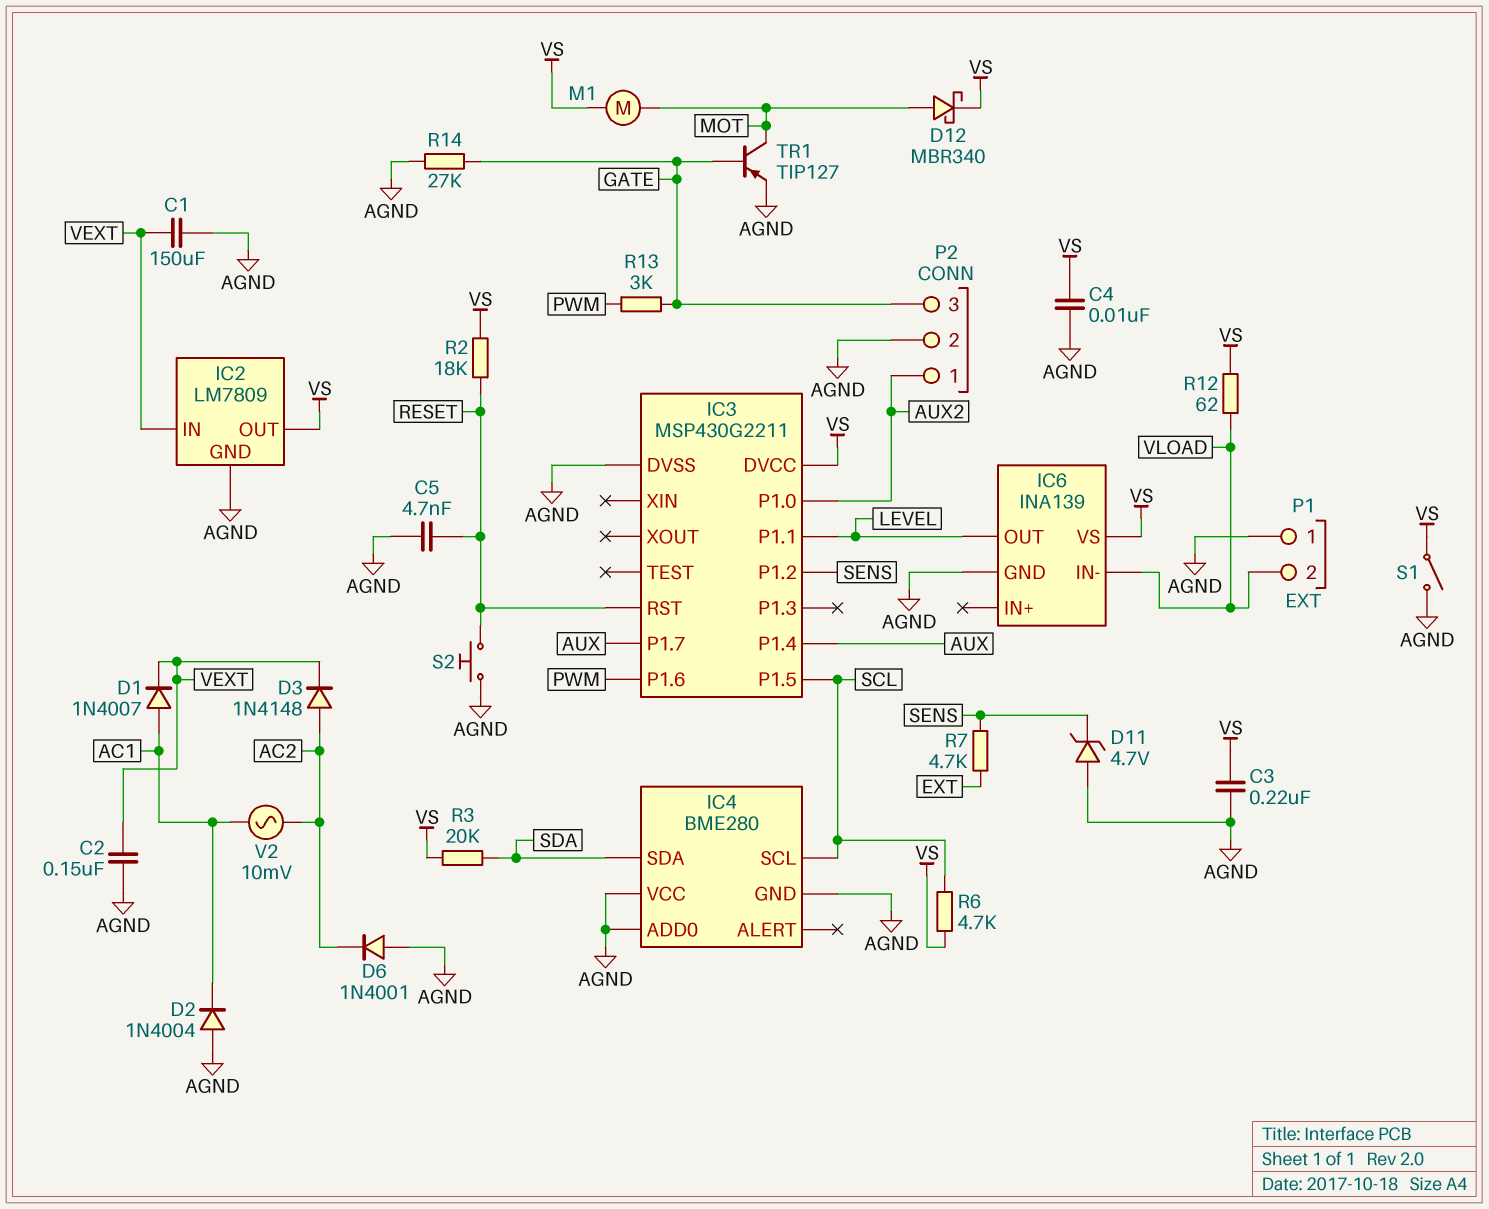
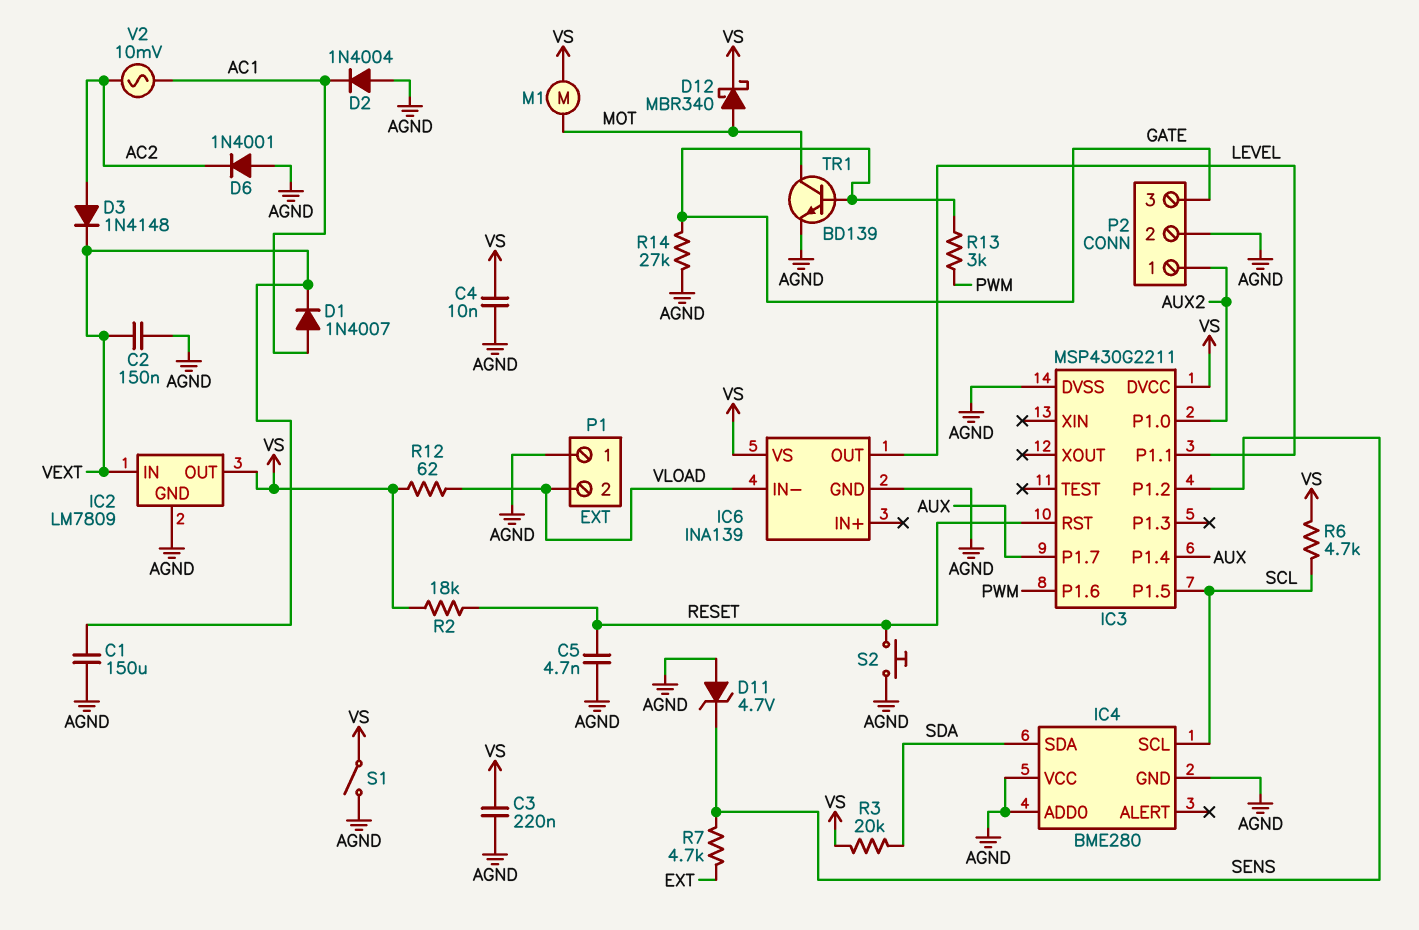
TR1: PNP TIP127 (B GATE, C MOT, E AGND) -> NPN BD139 (B GATE, C MOT, E AGND)

